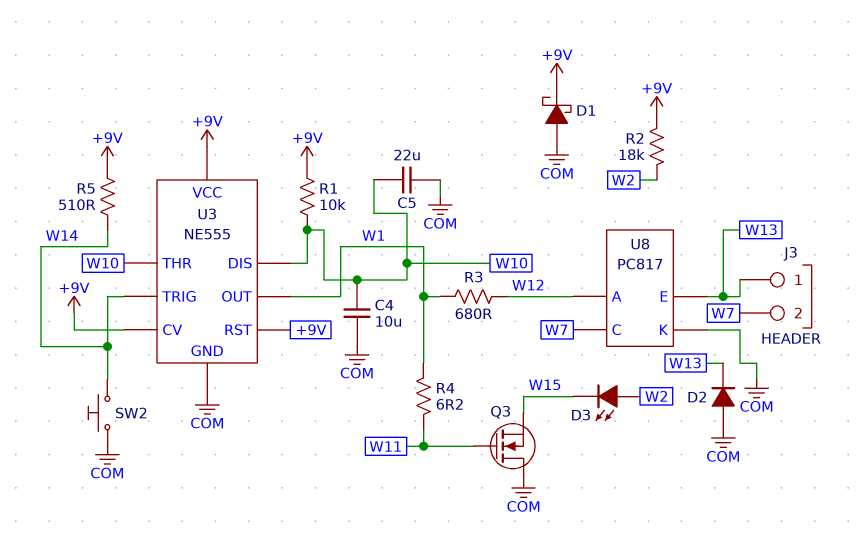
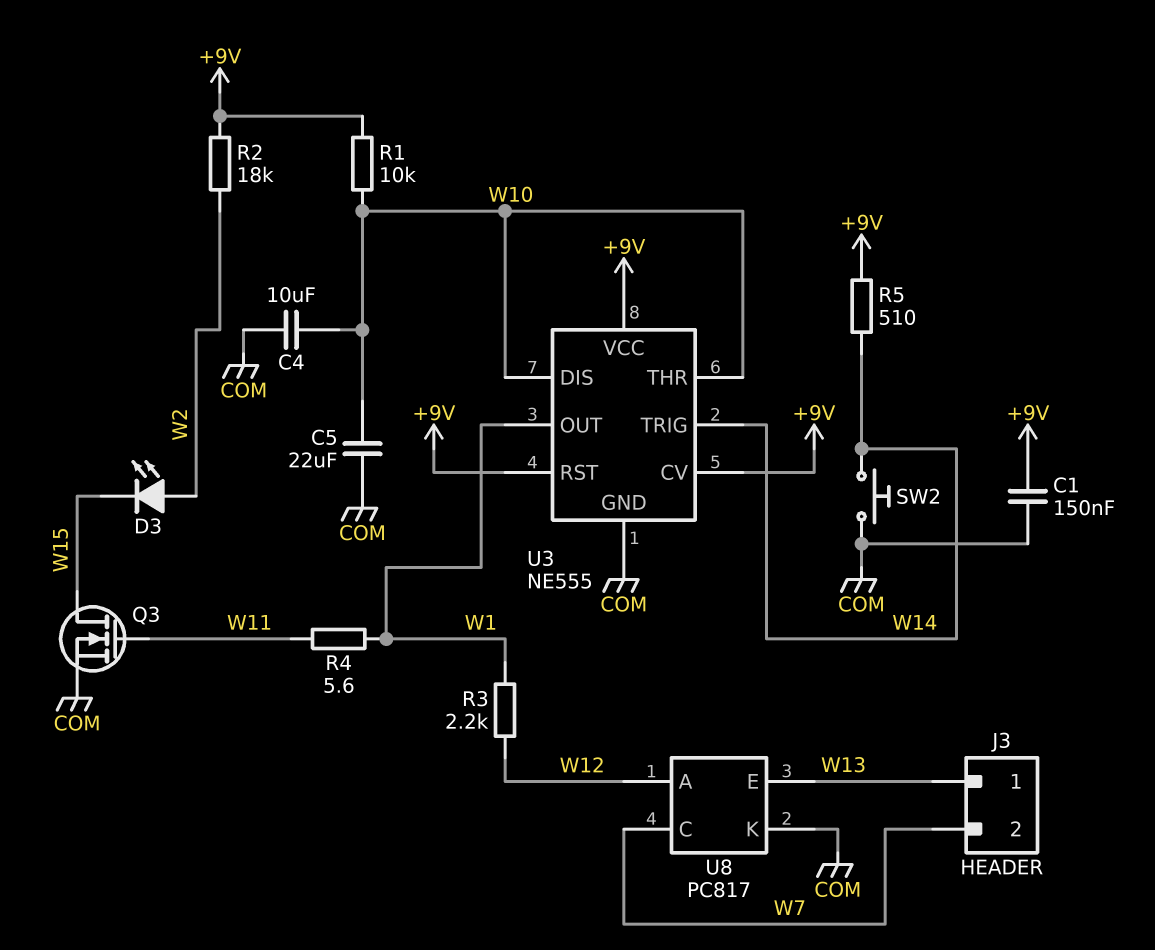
C1: none -> 150nF (+9V, COM)
D1: schottky (A COM, K +9V) -> none
D2: diode (A COM, K W13) -> none
Q3: NMOS (G W11, D COM, S W15) -> NMOS (G W11, D W15, S COM)
R3: 680 (W1, W12) -> 2.2k (W1, W12)
R4: 6.2 (W1, W11) -> 5.6 (W1, W11)

